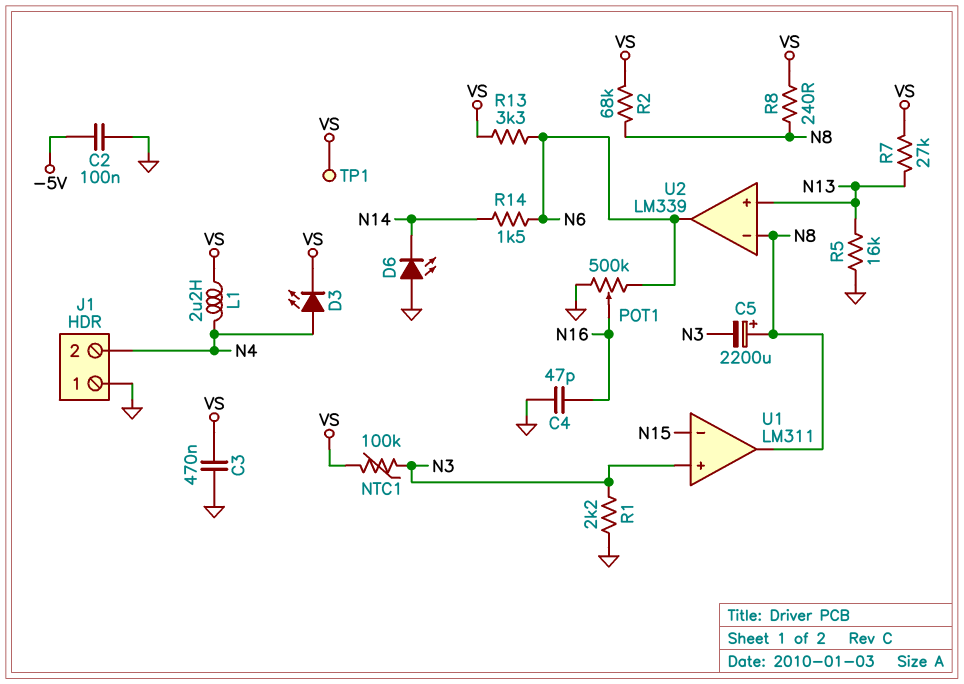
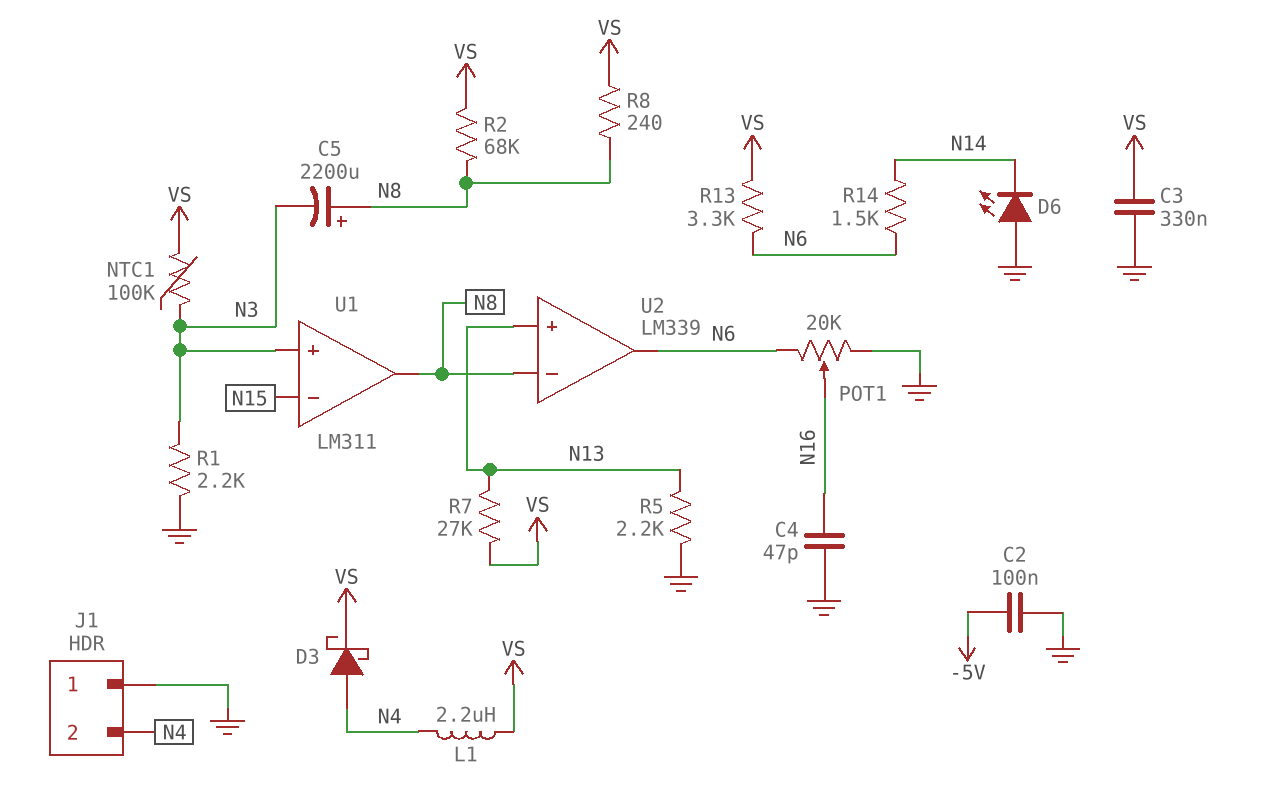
C3: 470nF (GND, VS) -> 330nF (GND, VS)
D3: LED (A N4, K VS) -> schottky (A N4, K VS)
POT1: 500k (GND, N6, wiper N16) -> 20k (GND, N6, wiper N16)
R5: 16k (GND, N13) -> 2.2k (GND, N13)
TP1: test point (VS) -> none

